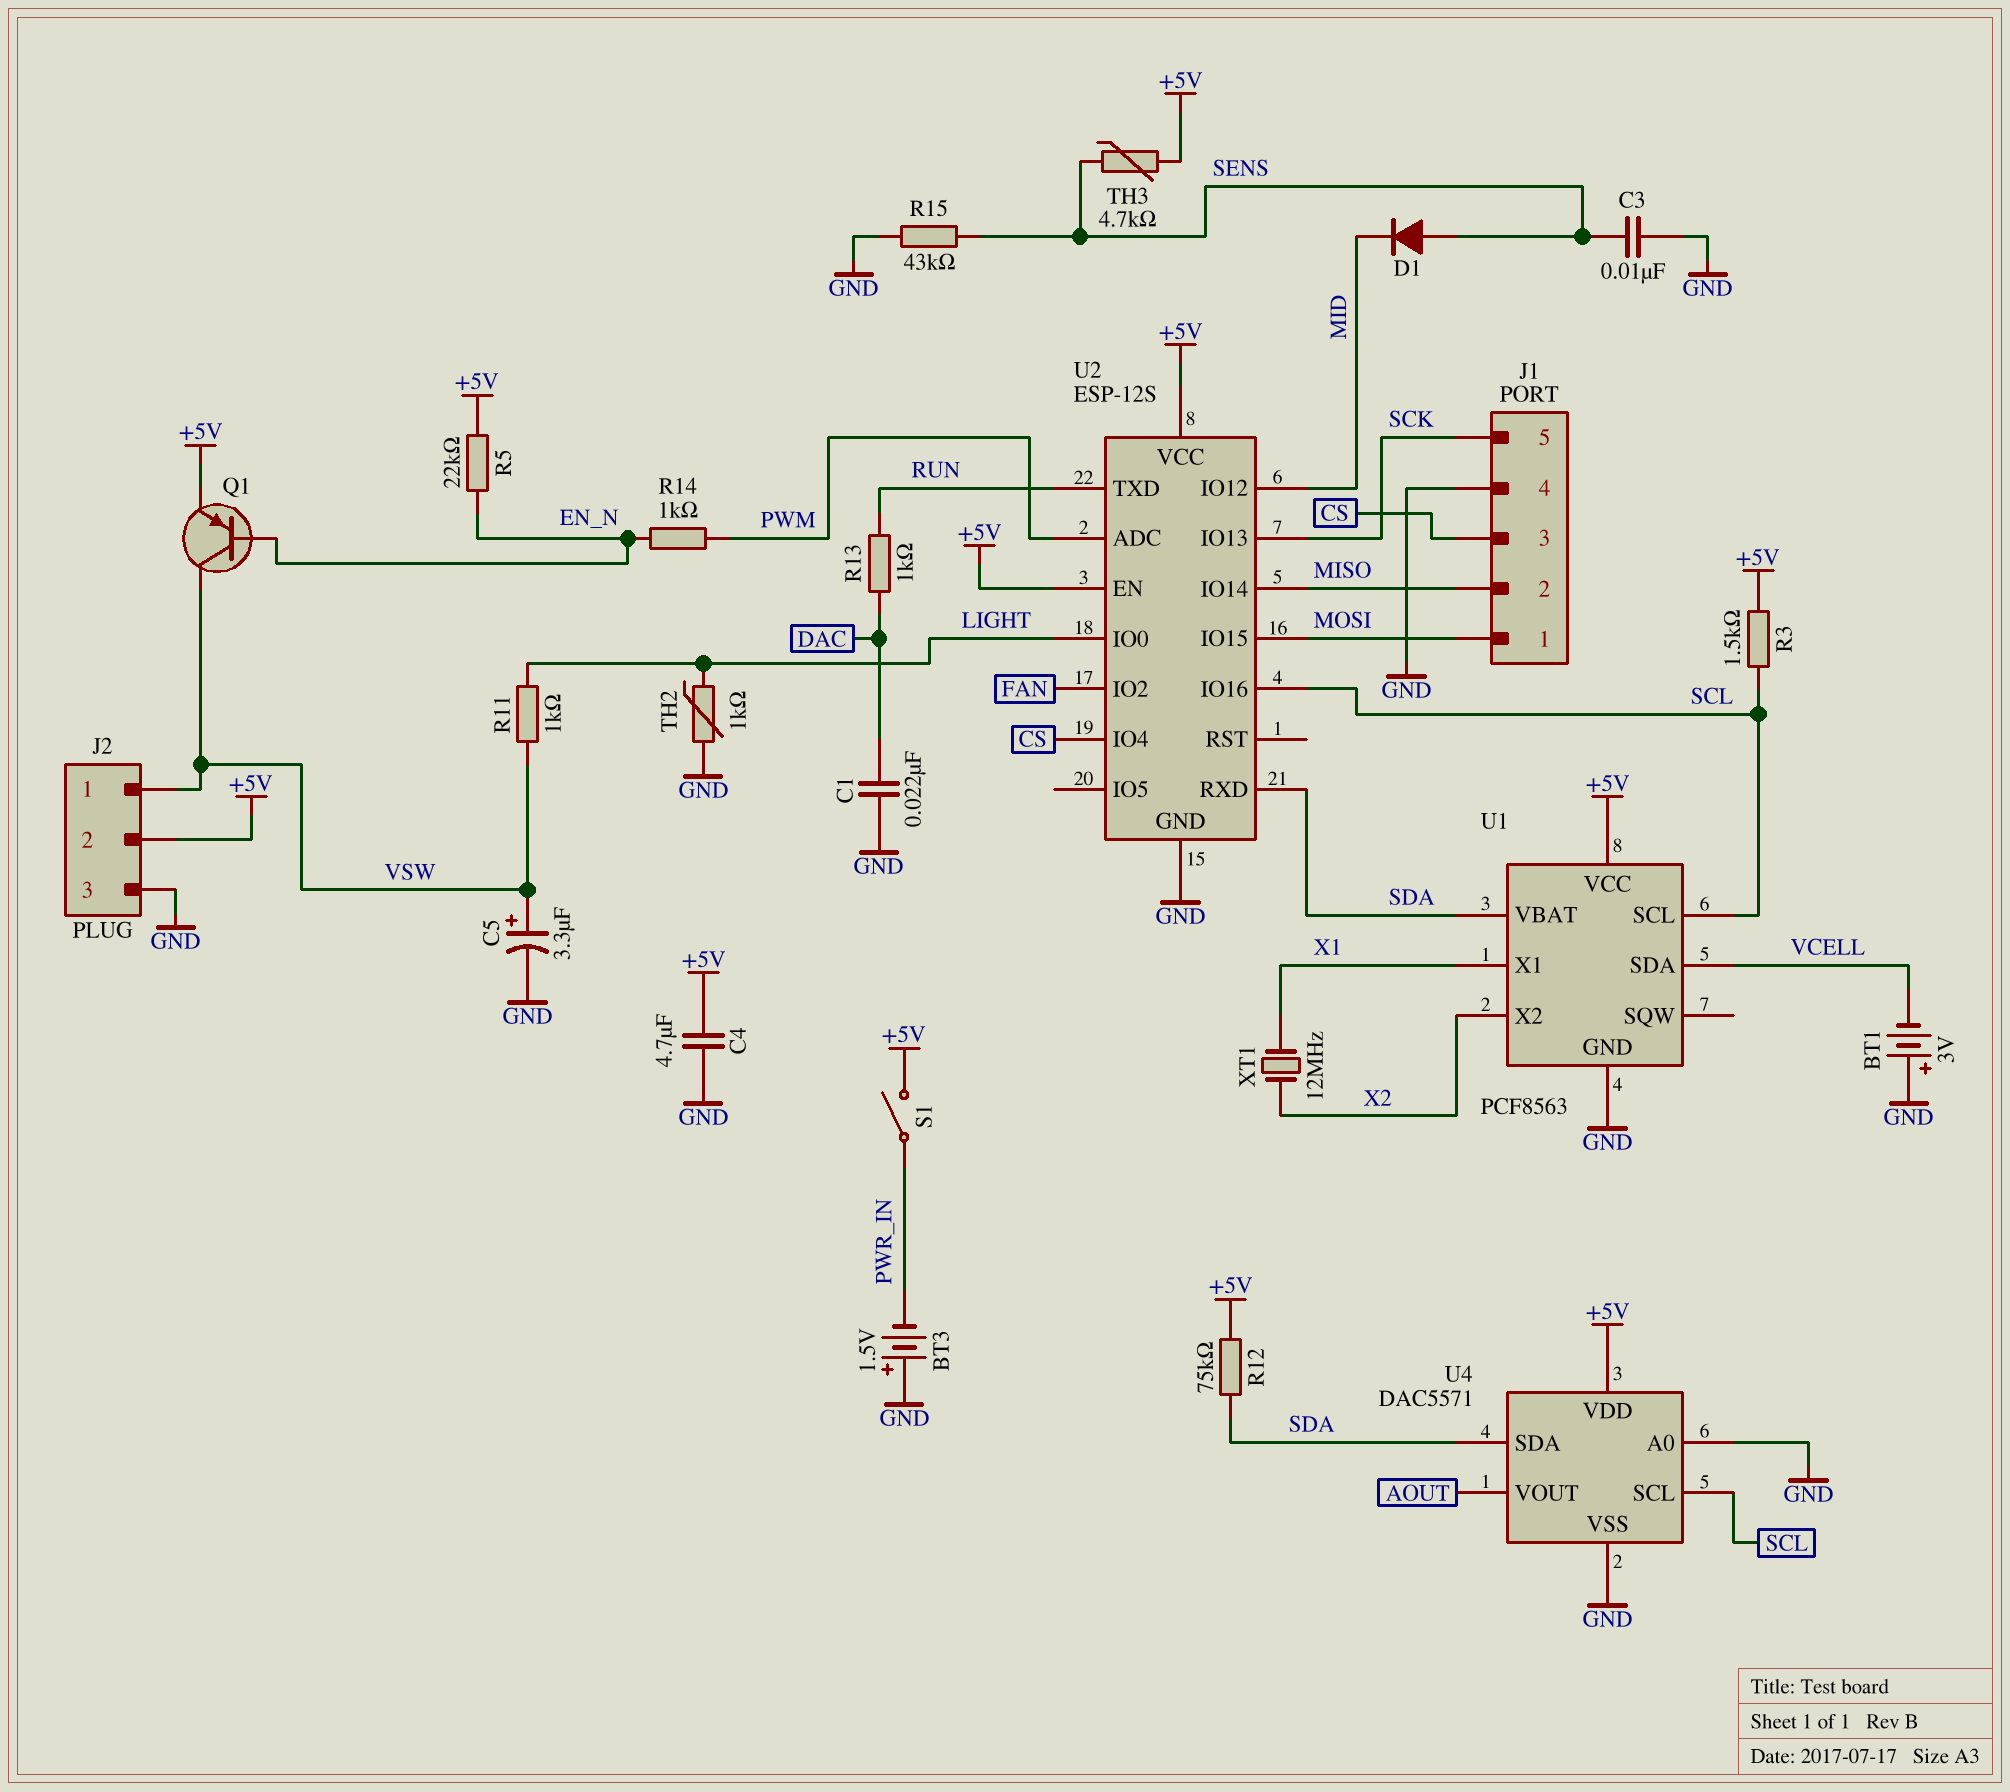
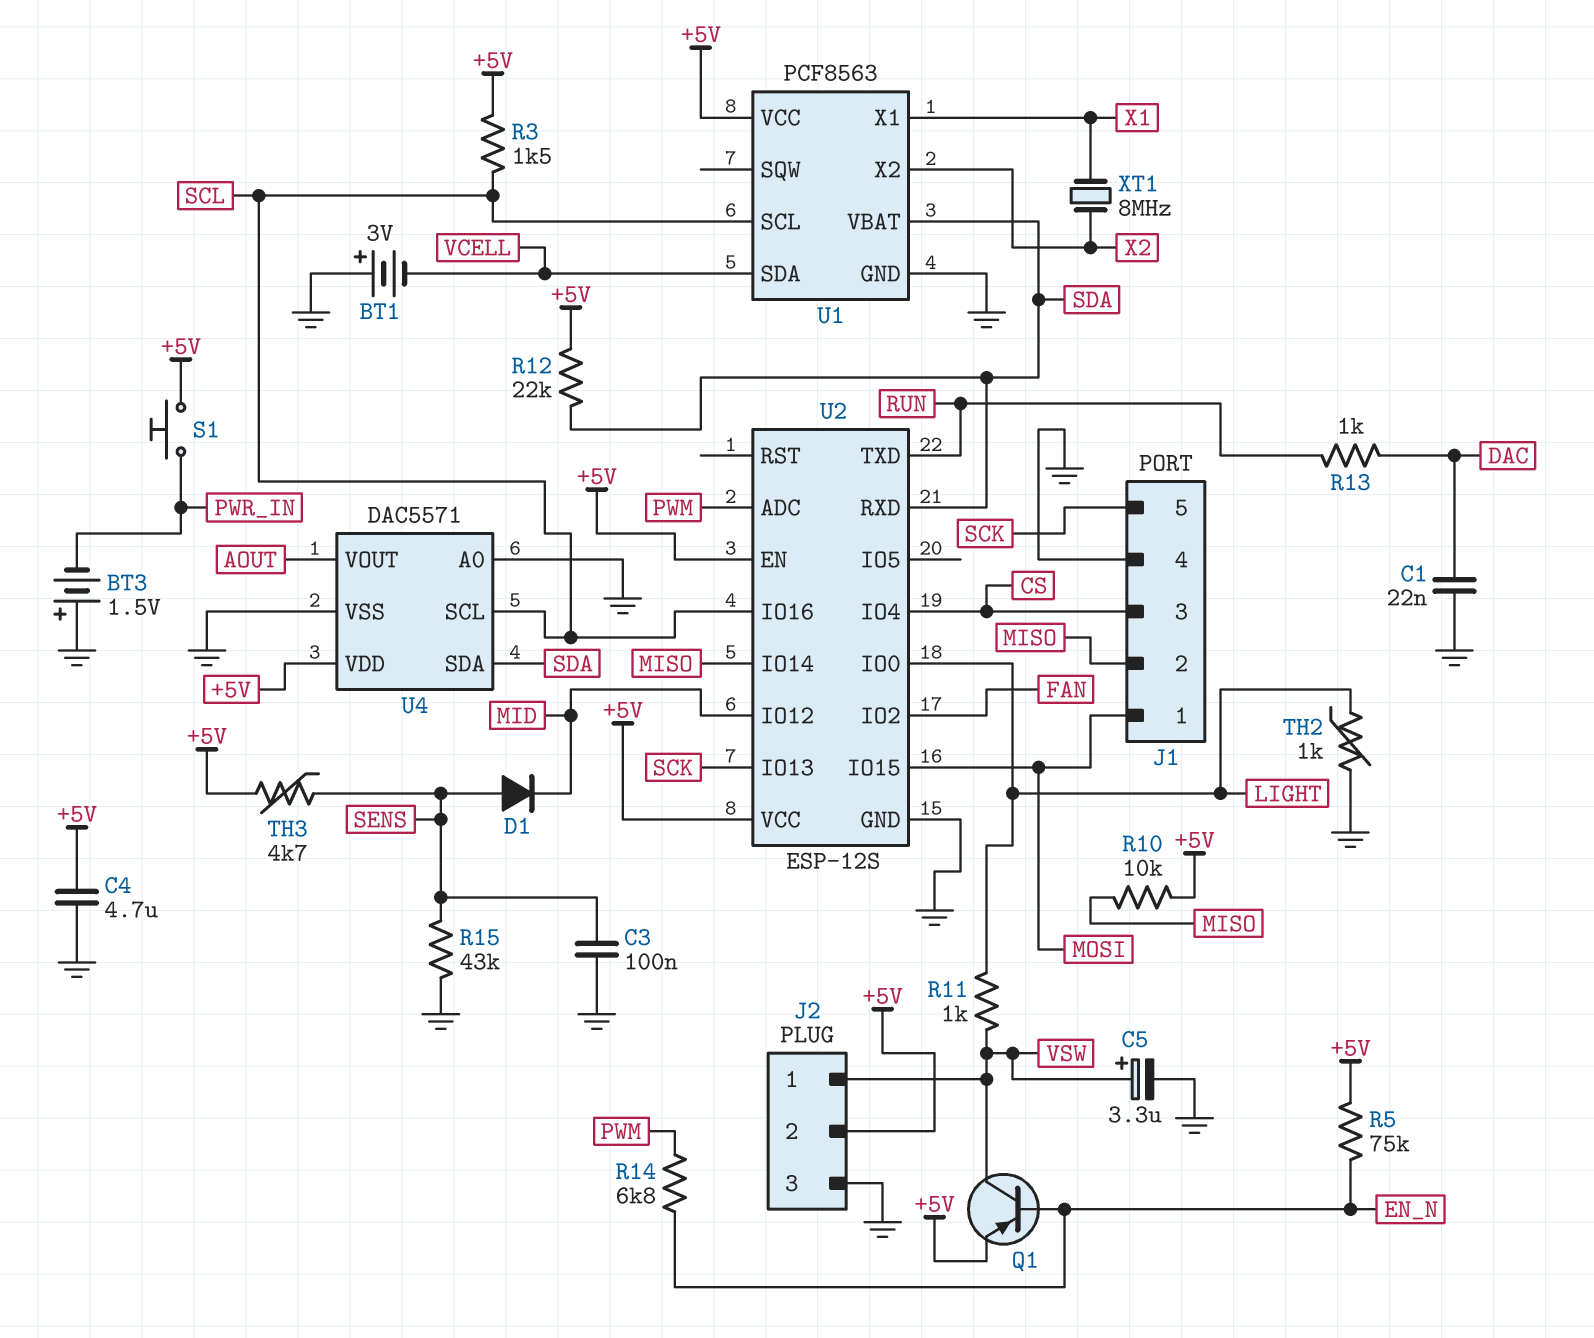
C3: 10nF (GND, SENS) -> 100nF (GND, SENS)
R5: 22k (+5V, EN_N) -> 75k (+5V, EN_N)
R10: none -> 10k (+5V, MISO)
R12: 75k (+5V, SDA) -> 22k (+5V, SDA)
R14: 1k (EN_N, PWM) -> 6.8k (EN_N, PWM)
S1: switch (+5V, PWR_IN) -> button (+5V, PWR_IN)
XT1: 12MHz (X1, X2) -> 8MHz (X1, X2)

